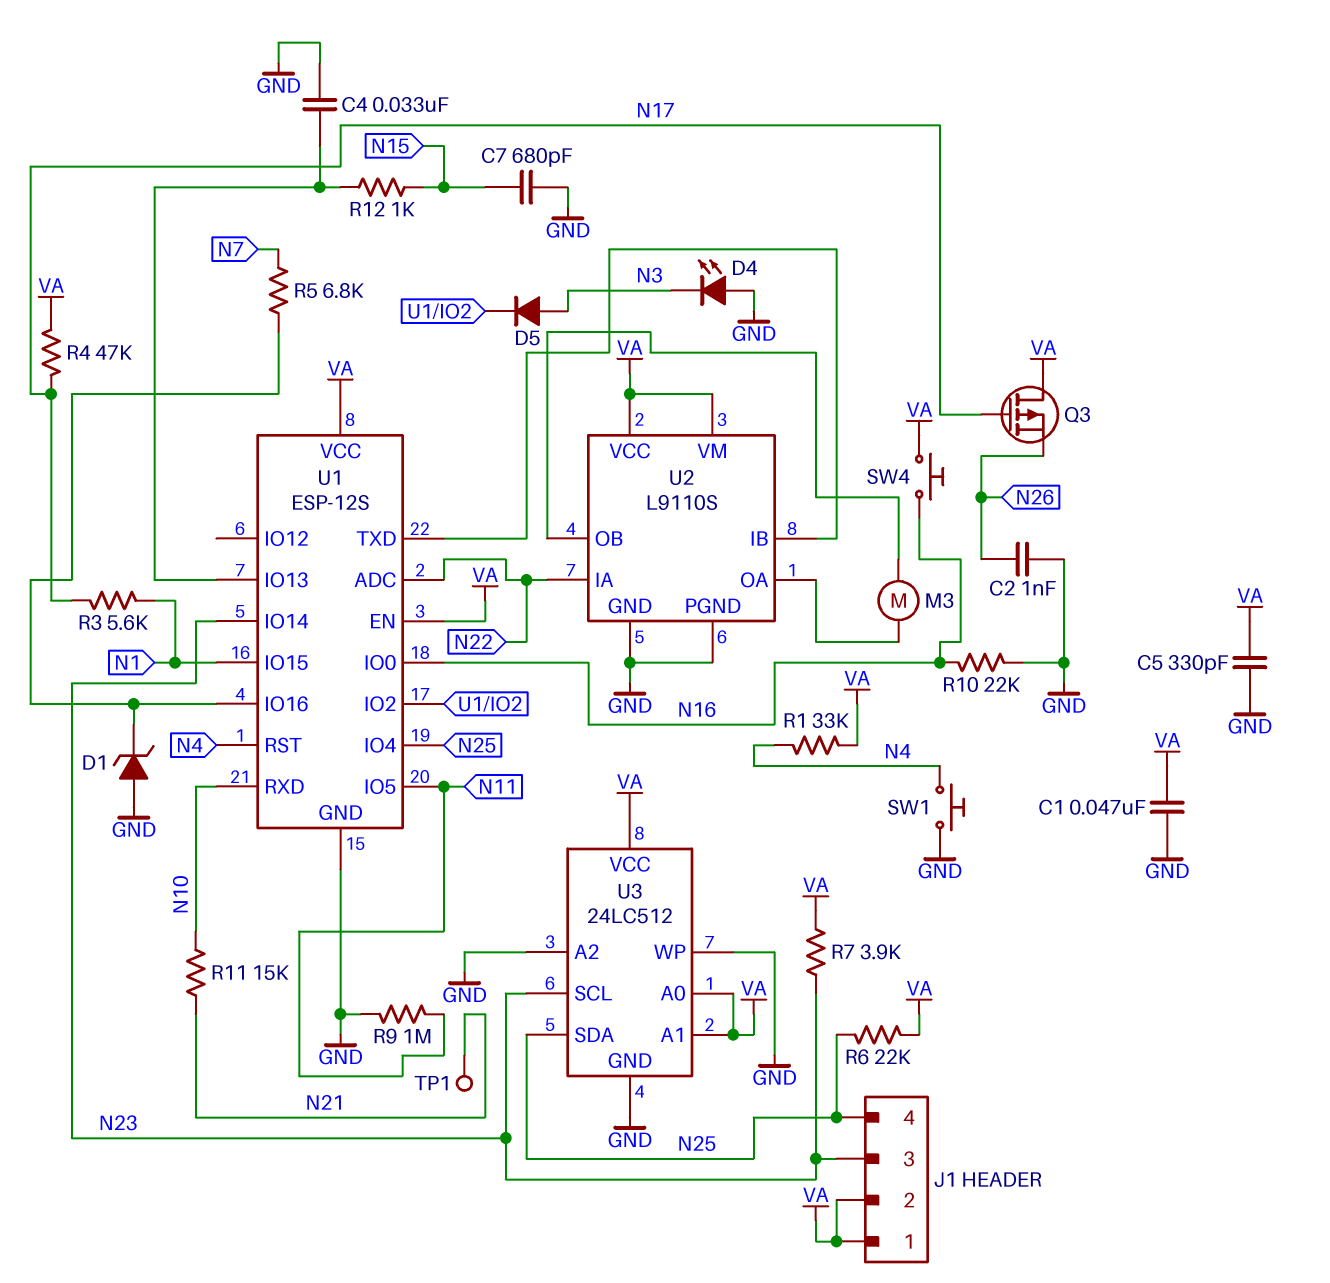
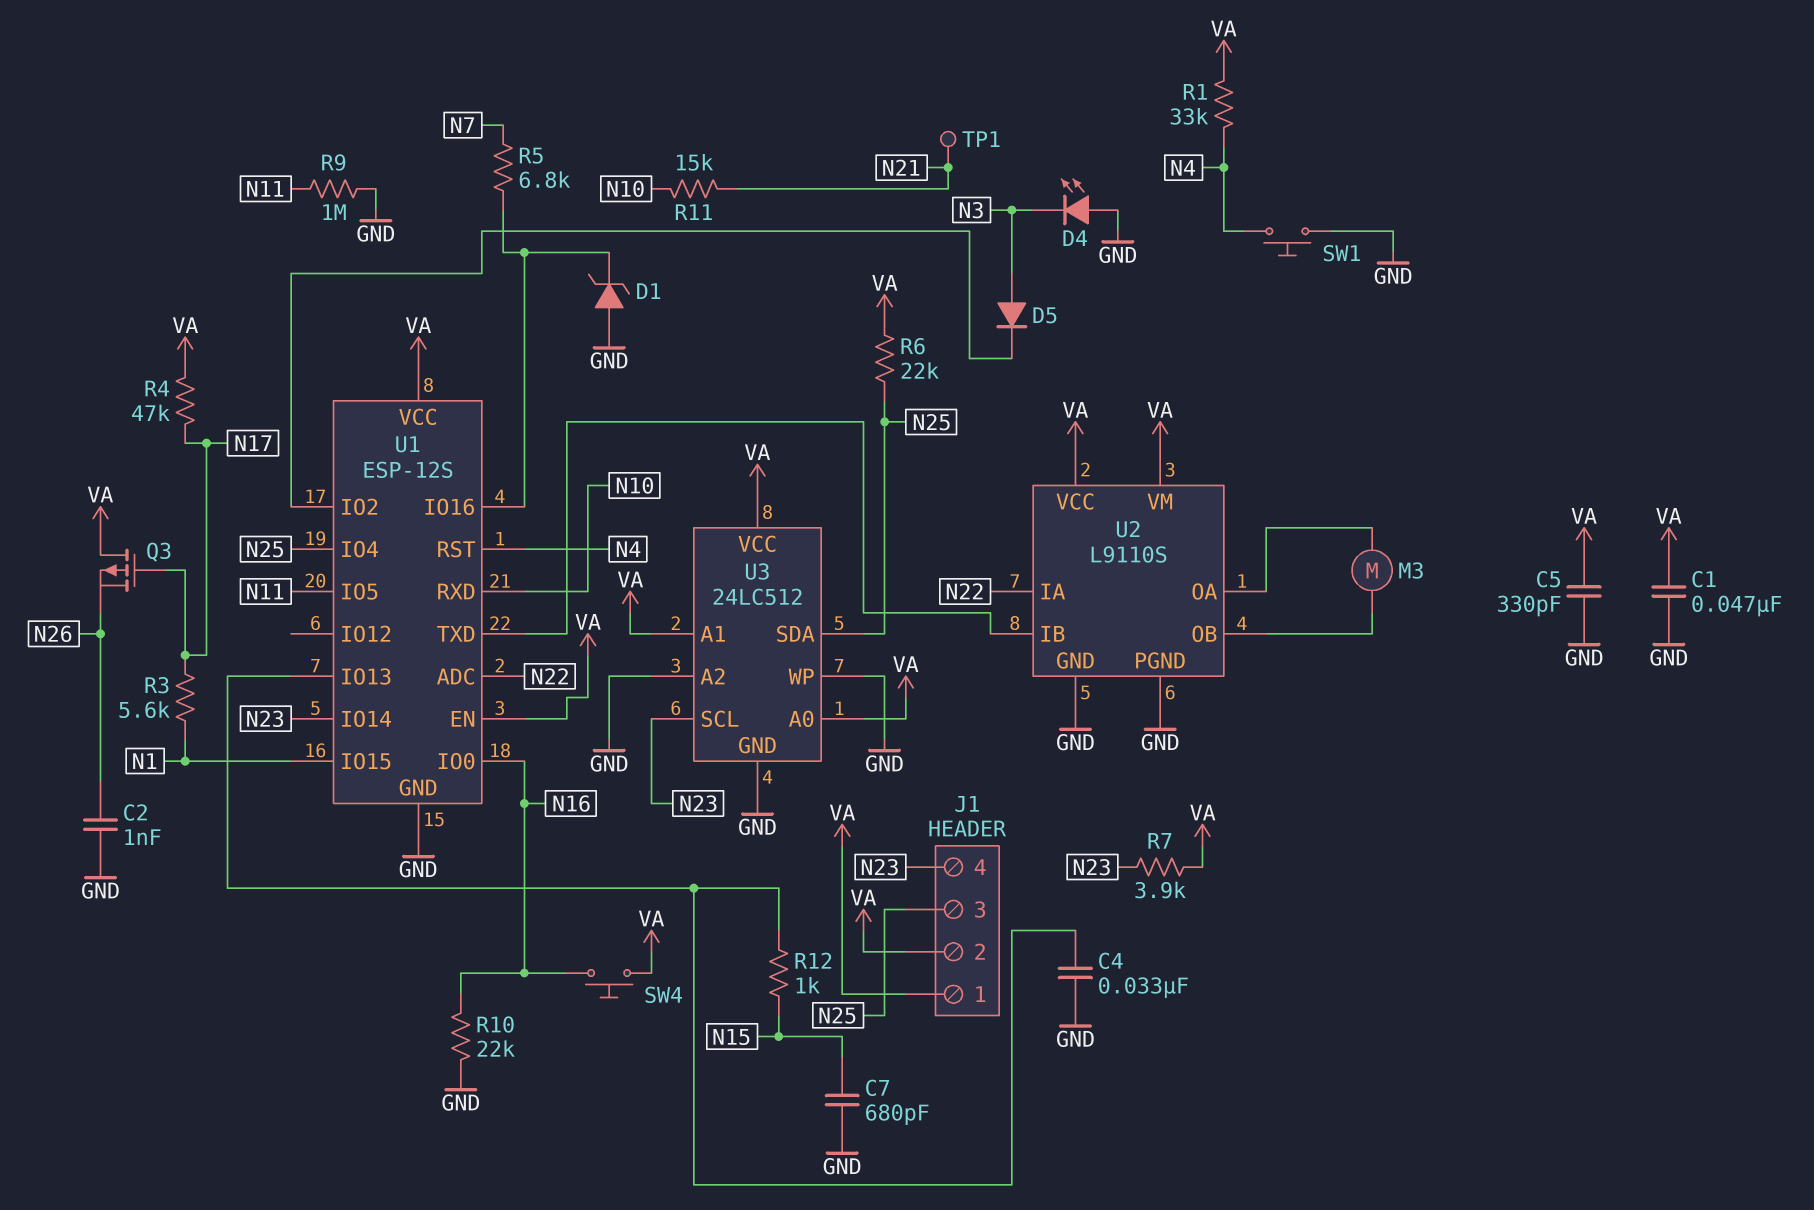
J1 pin 3: N23 -> N25
J1 pin 4: N25 -> N23

